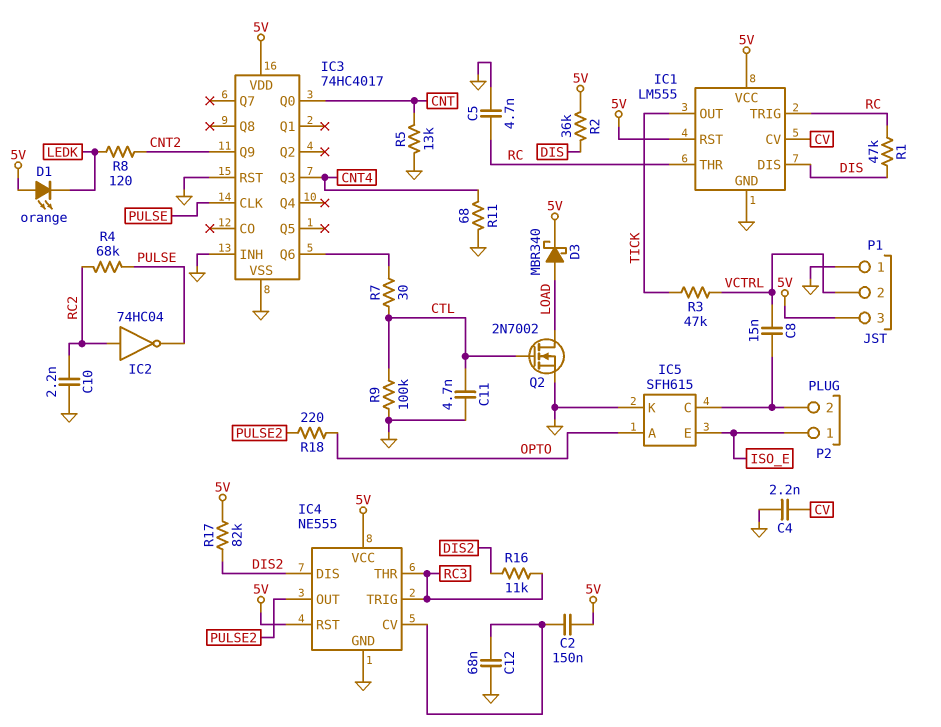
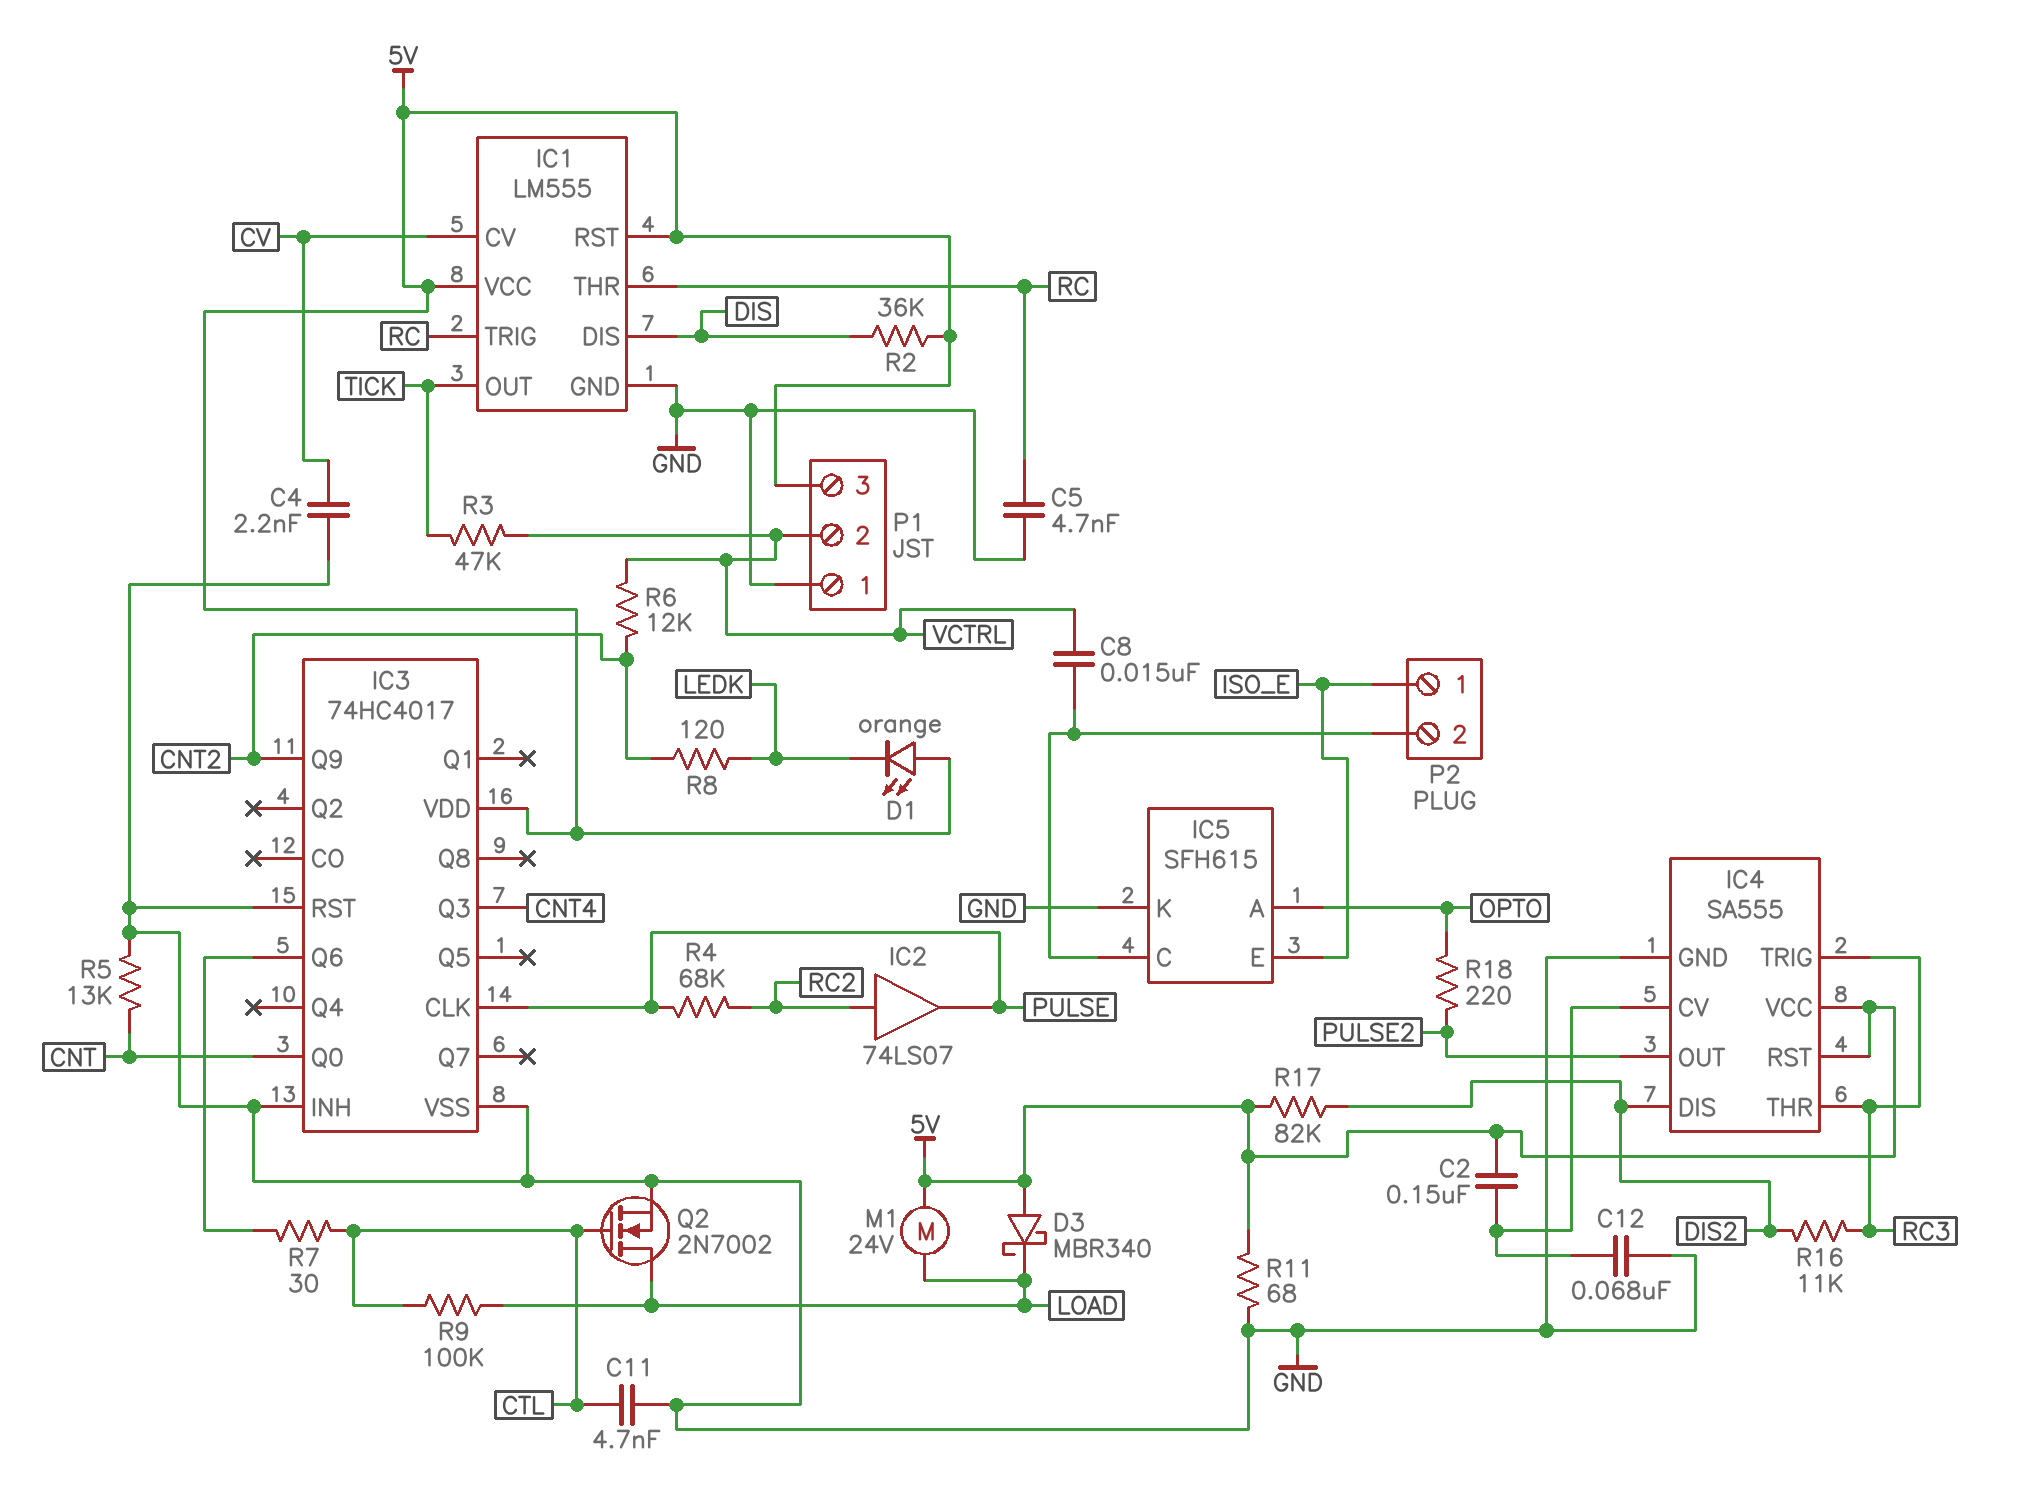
C10: 2.2nF (GND, RC2) -> none
D3: schottky MBR340 (A LOAD, K 5V) -> schottky MBR340 (A 5V, K LOAD)
IC2: NOT 74HC04 (in RC2, out PULSE) -> buffer 74LS07 (in RC2, out PULSE)
IC4: NE555 -> SA555
M1: none -> motor 24V (5V, LOAD)
R1: 47k (DIS, RC) -> none
R6: none -> 12k (CNT2, VCTRL)
R9: 100k (CTL, GND) -> 100k (CTL, LOAD)
R11: 68 (CNT4, GND) -> 68 (5V, GND)

